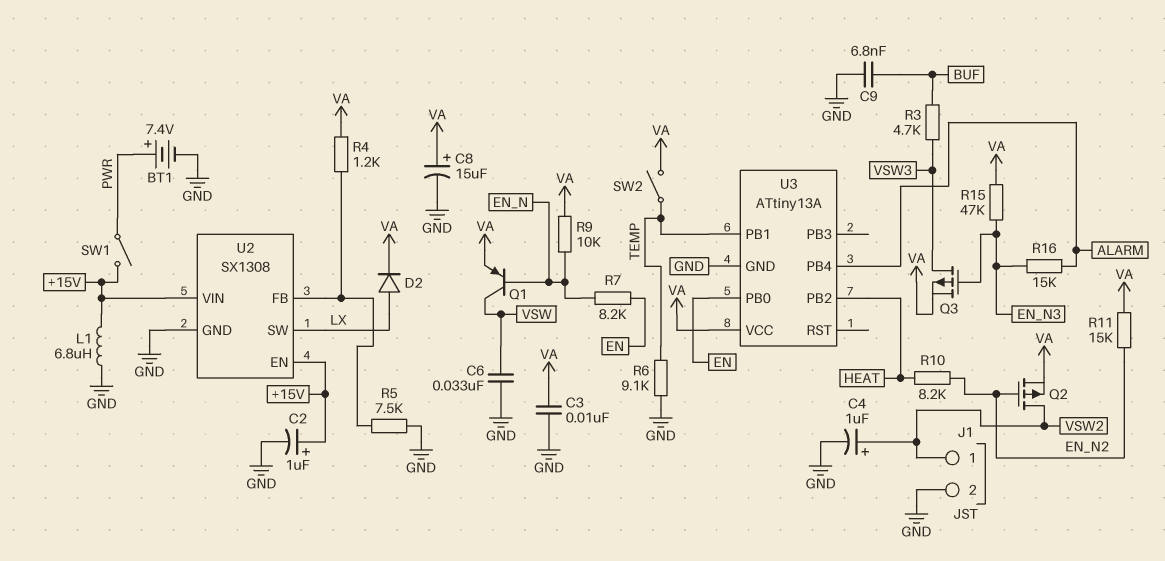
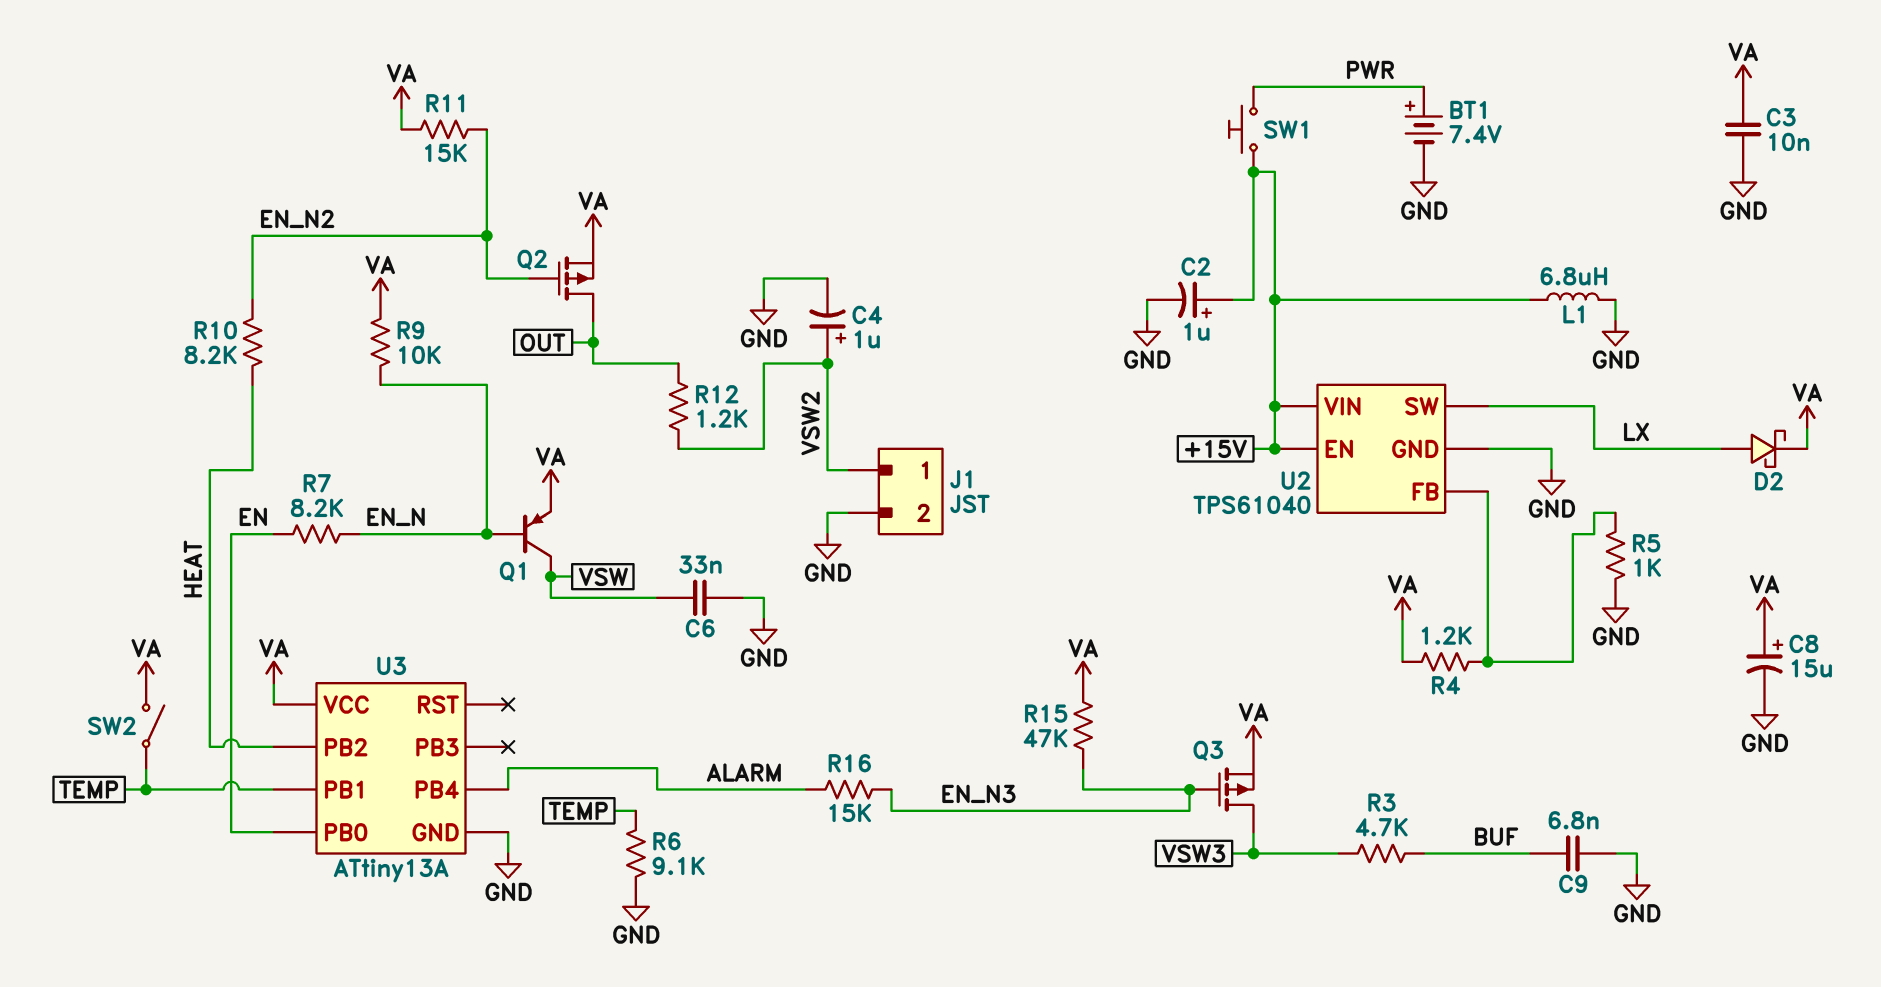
D2: diode (A LX, K VA) -> schottky (A LX, K VA)
Q2: PMOS (G EN_N2, D VSW2, S VA) -> PMOS (G EN_N2, D OUT, S VA)
R5: 7.5k (GND, U2/FB) -> 1k (GND, U2/FB)
R12: none -> 1.2k (OUT, VSW2)
SW1: switch (+15V, PWR) -> button (+15V, PWR)
U2: SX1308 -> TPS61040

